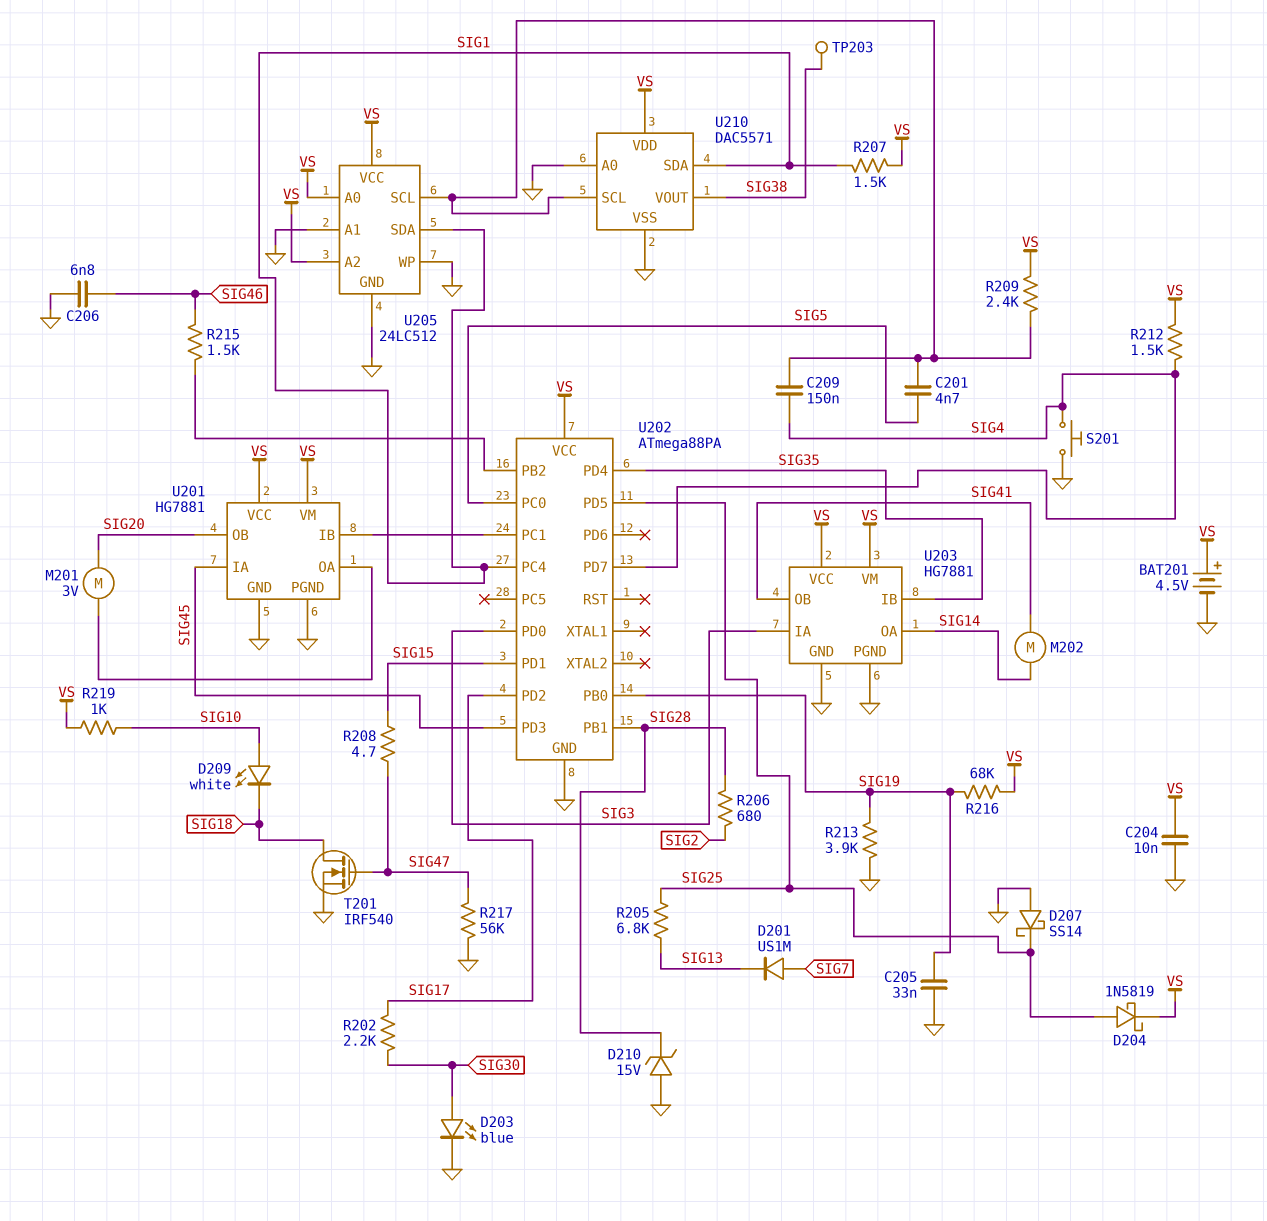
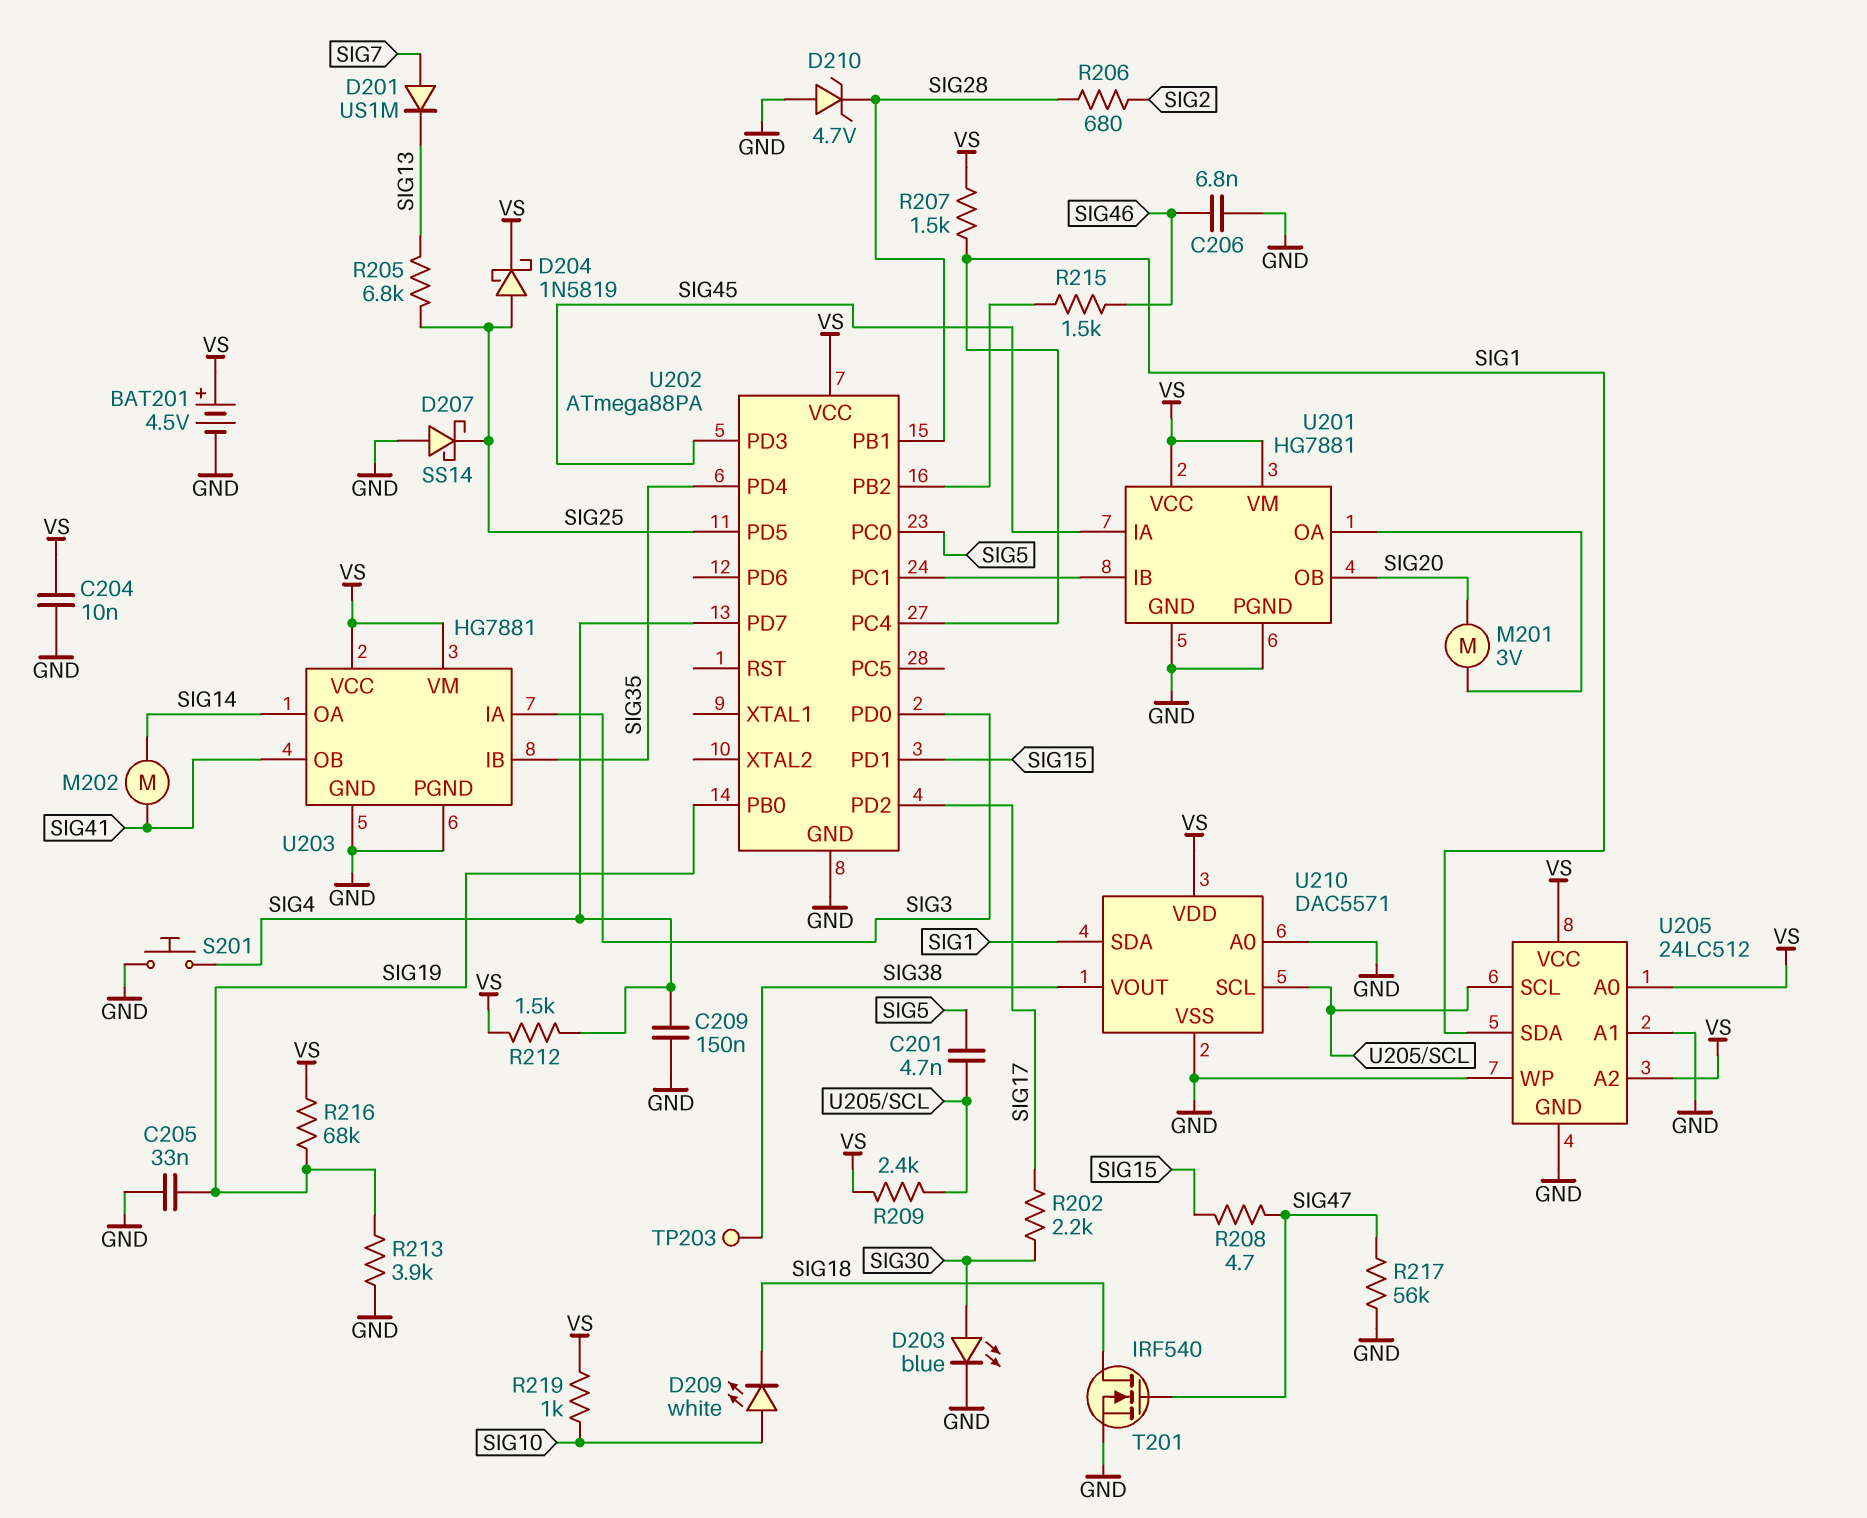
C209: 150nF (SIG4, U205/SCL) -> 150nF (GND, SIG4)
D210: zener 15V (A GND, K SIG28) -> zener 4.7V (A GND, K SIG28)

